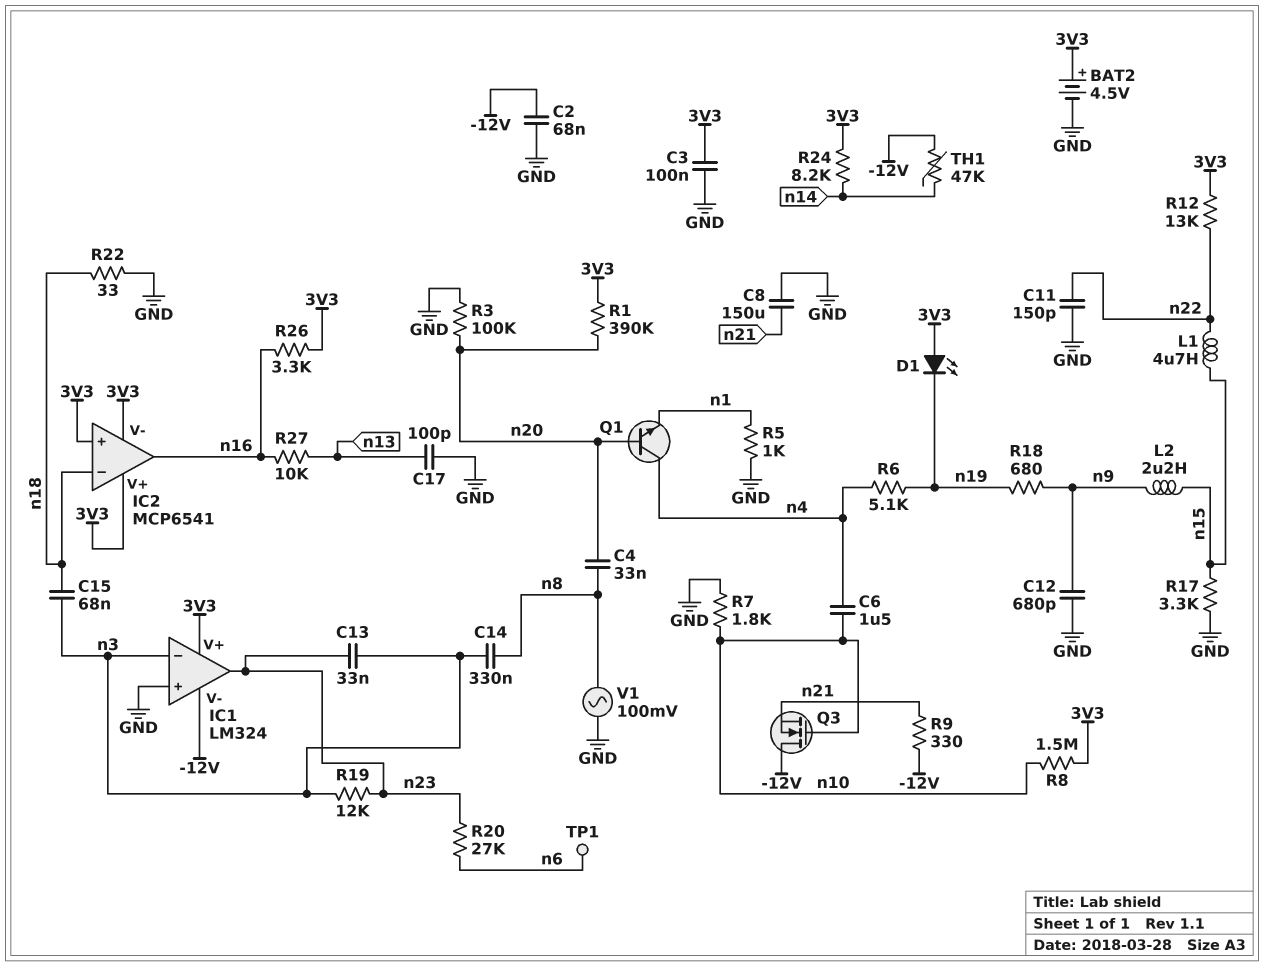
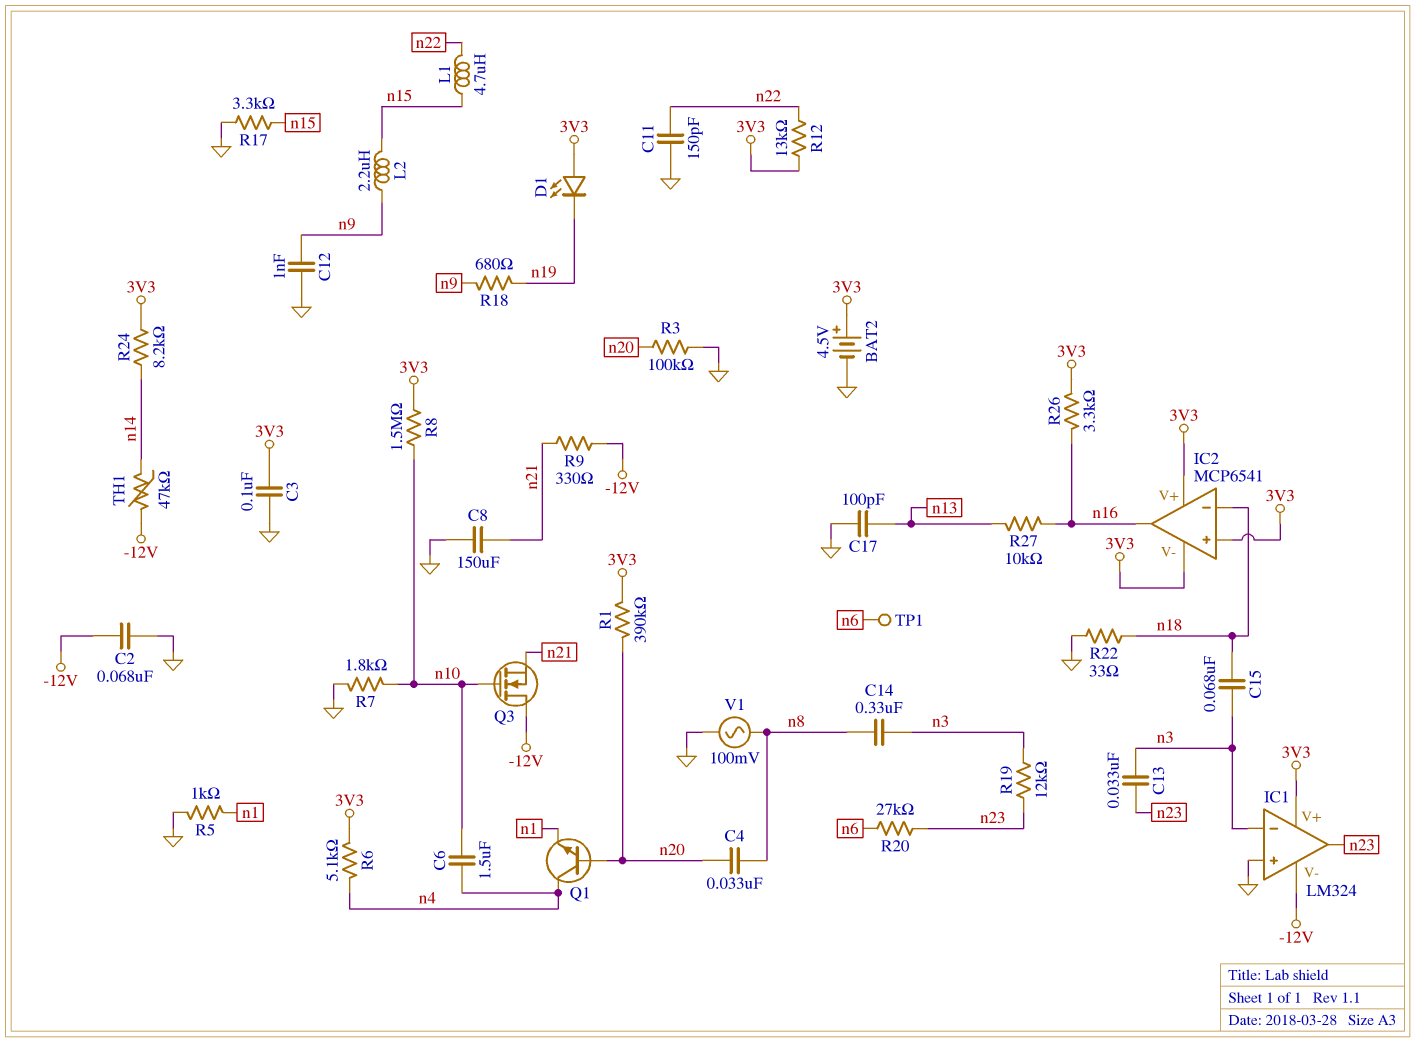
C12: 680pF (GND, n9) -> 1nF (GND, n9)
R6: 5.1k (n4, n19) -> 5.1k (3V3, n4)

